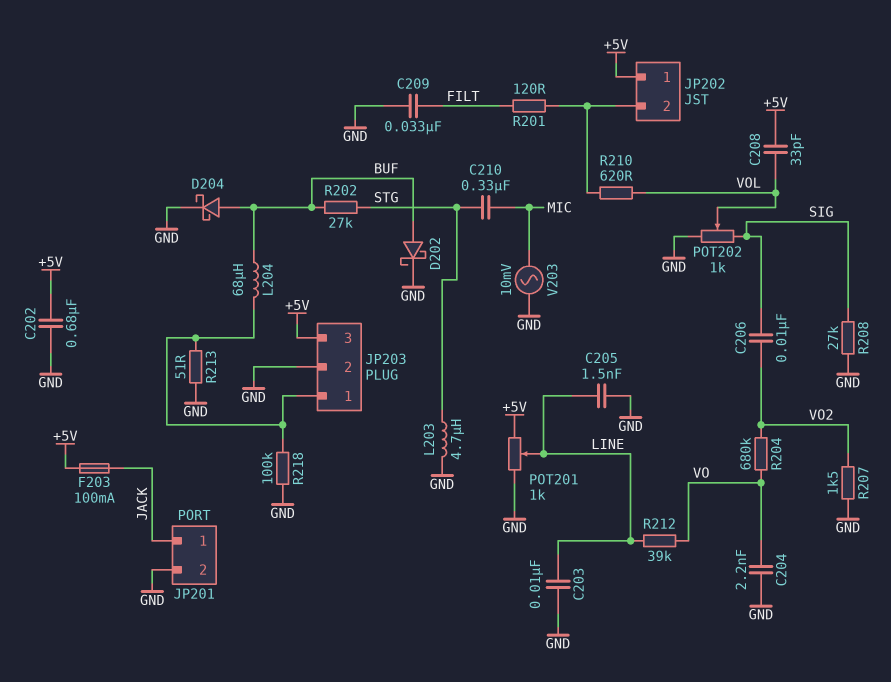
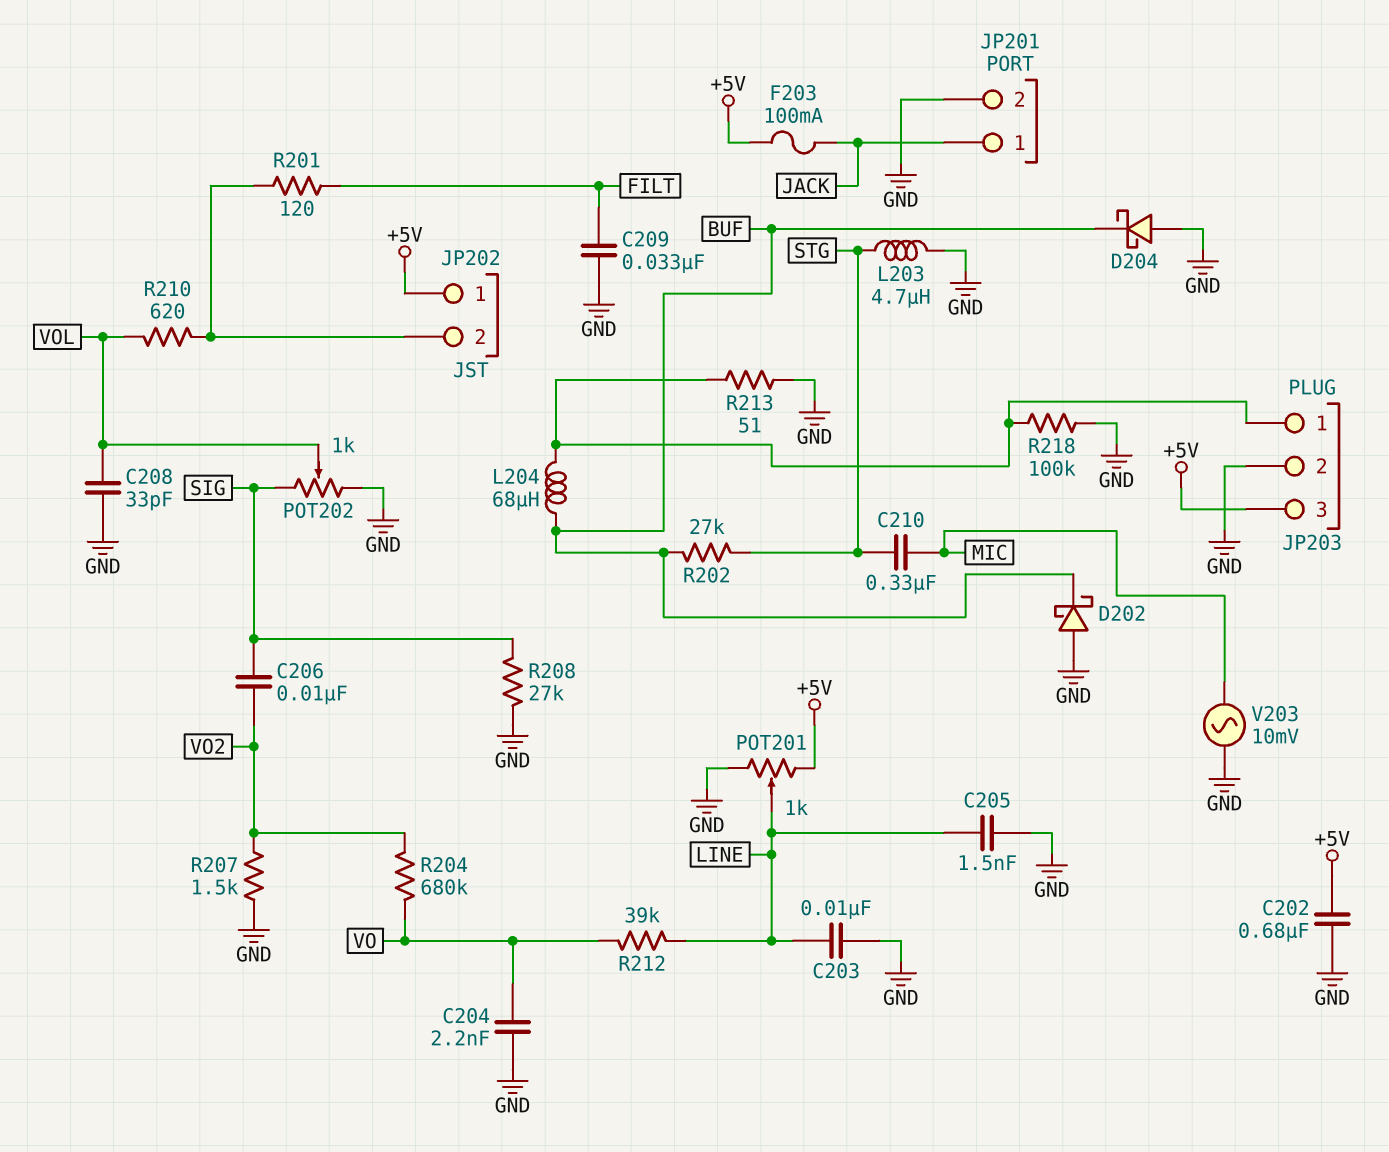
C208: 33pF (+5V, VOL) -> 33pF (GND, VOL)
D202: schottky (A BUF, K GND) -> schottky (A GND, K BUF)
D204: schottky (A BUF, K GND) -> schottky (A GND, K BUF)

